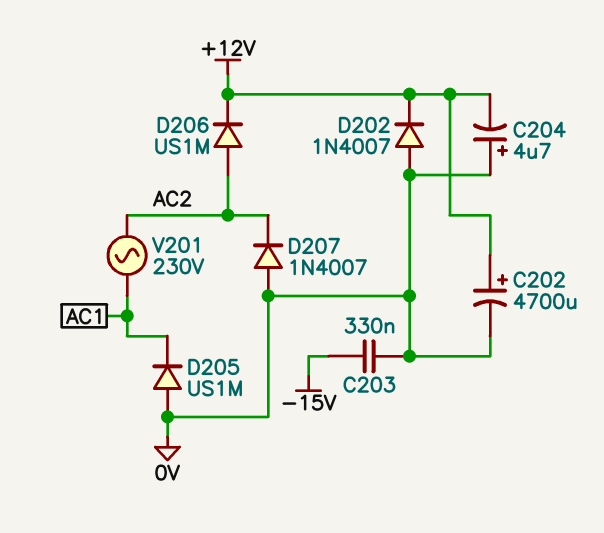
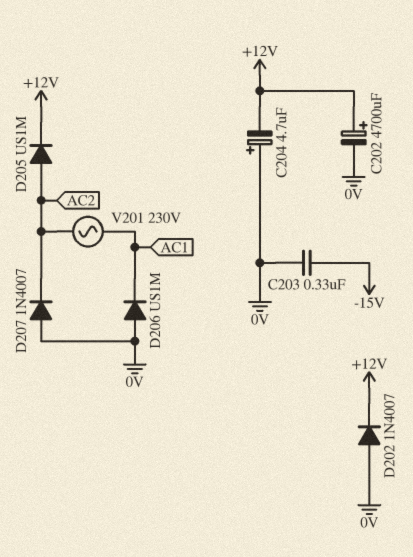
D205: diode US1M (A 0V, K AC1) -> diode US1M (A AC2, K +12V)
D206: diode US1M (A AC2, K +12V) -> diode US1M (A 0V, K AC1)

